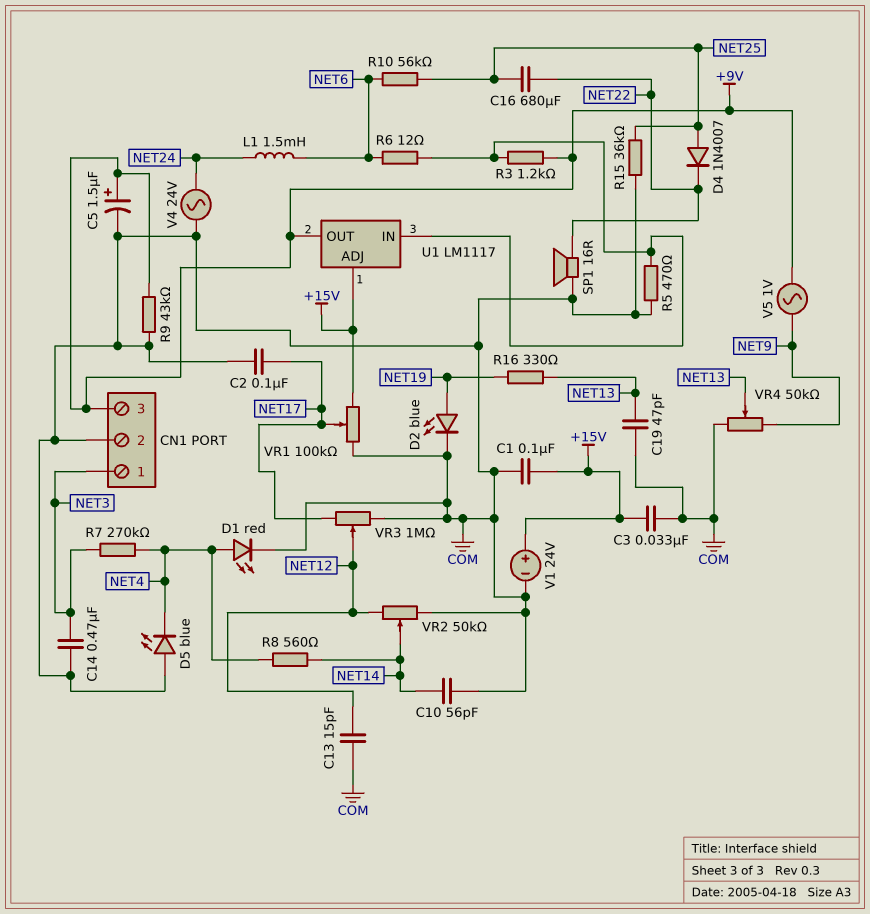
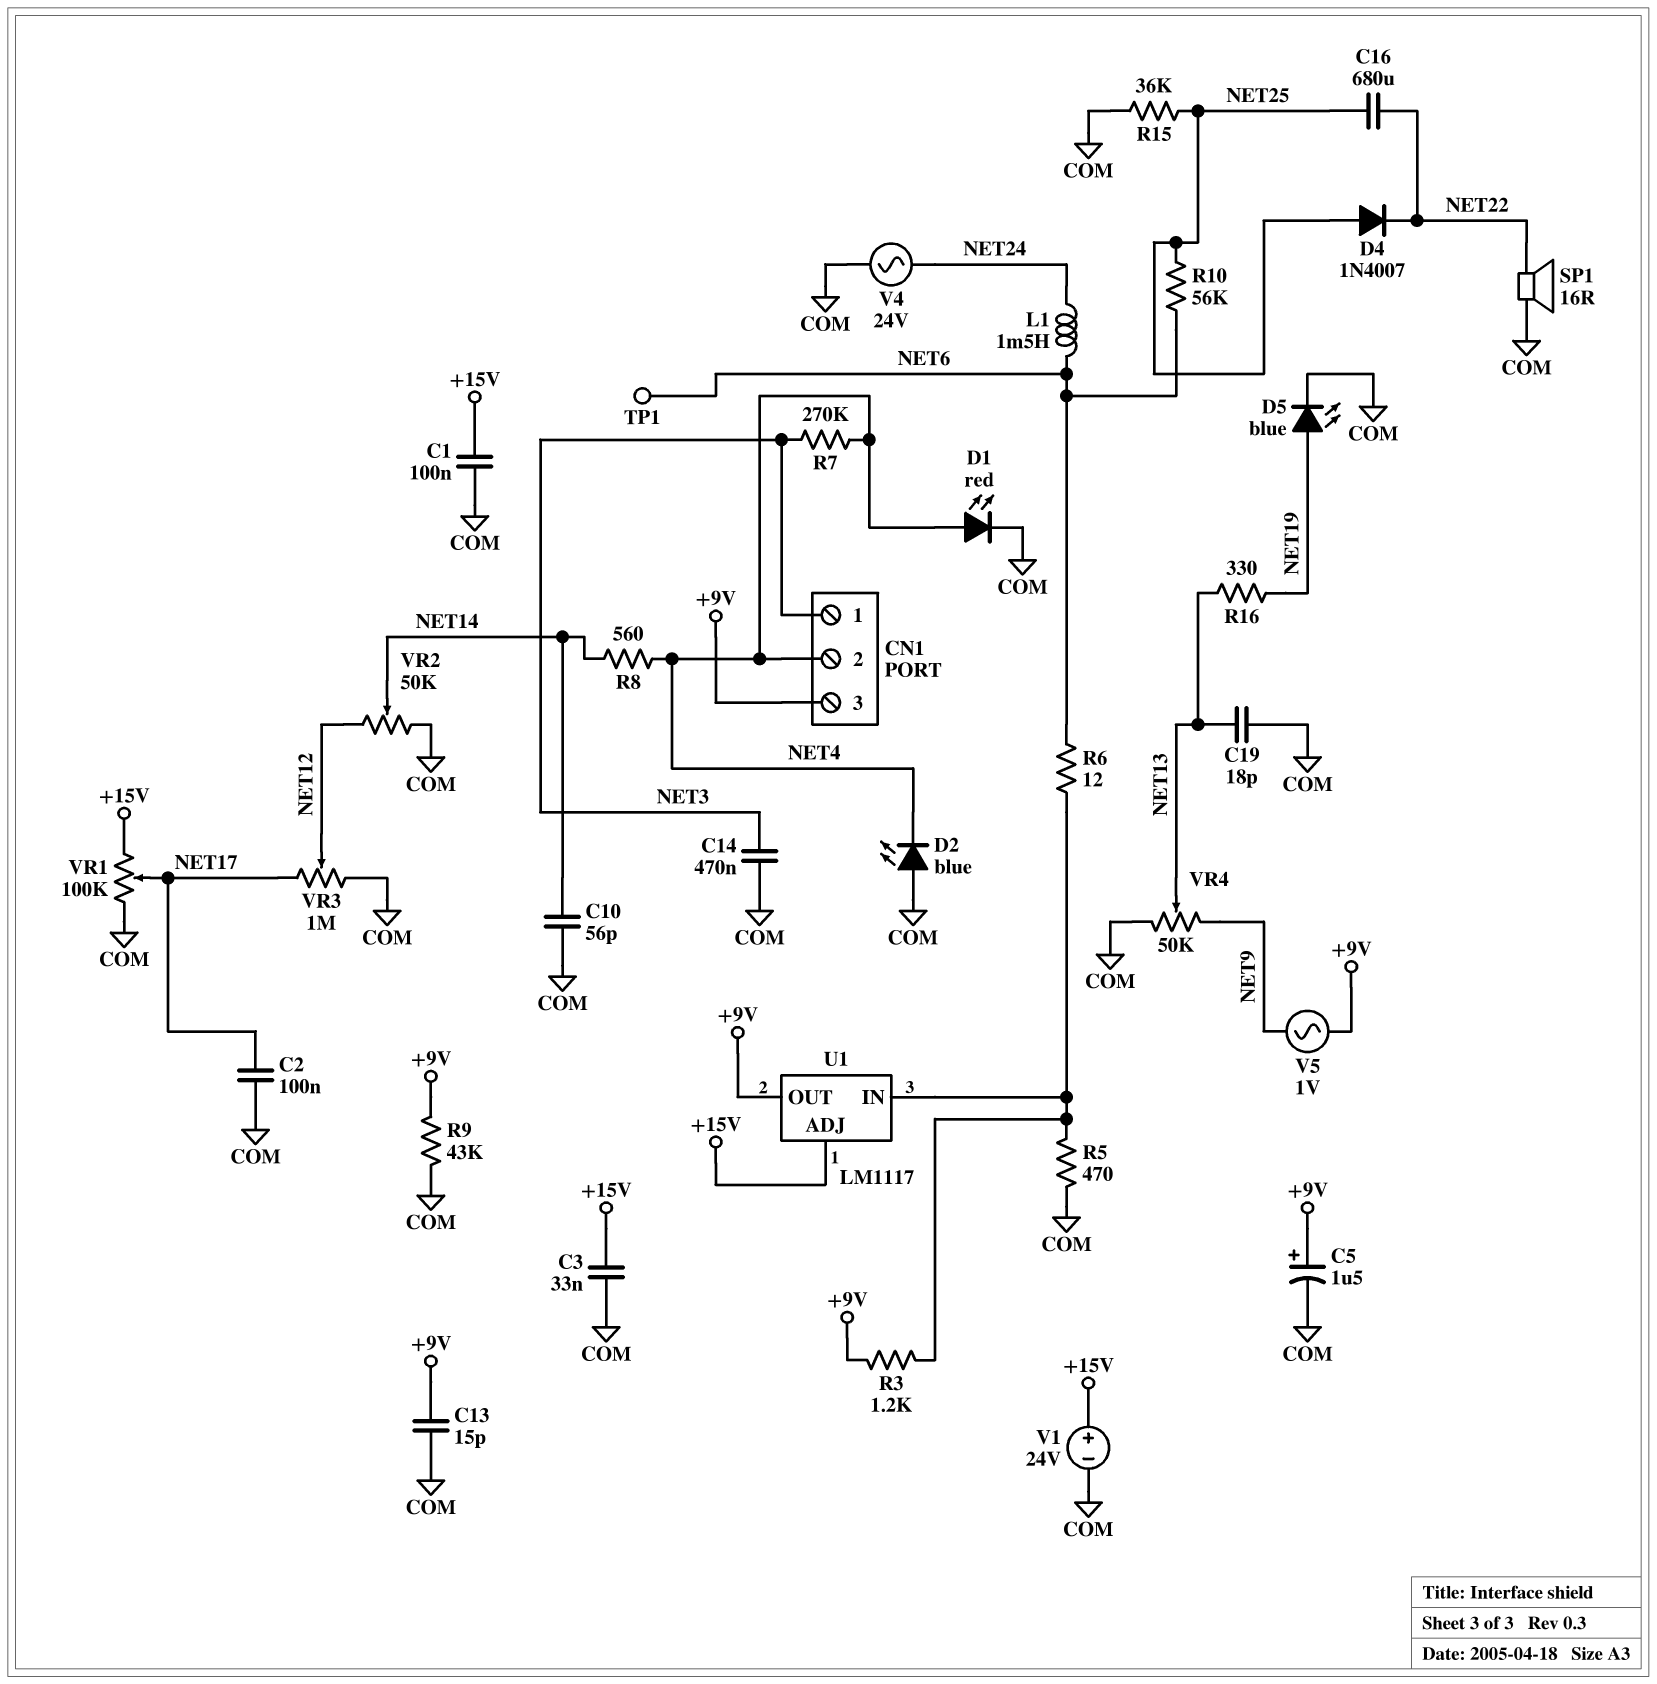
C13: 15pF (COM, NET12) -> 15pF (+9V, COM)
C19: 47pF (COM, NET13) -> 18pF (COM, NET13)
CN1 pin 2: COM -> NET4
D2: LED blue (A NET19, K COM) -> LED blue (A COM, K NET4)
D5: LED blue (A COM, K NET4) -> LED blue (A NET19, K COM)
TP1: none -> test point (NET6)

